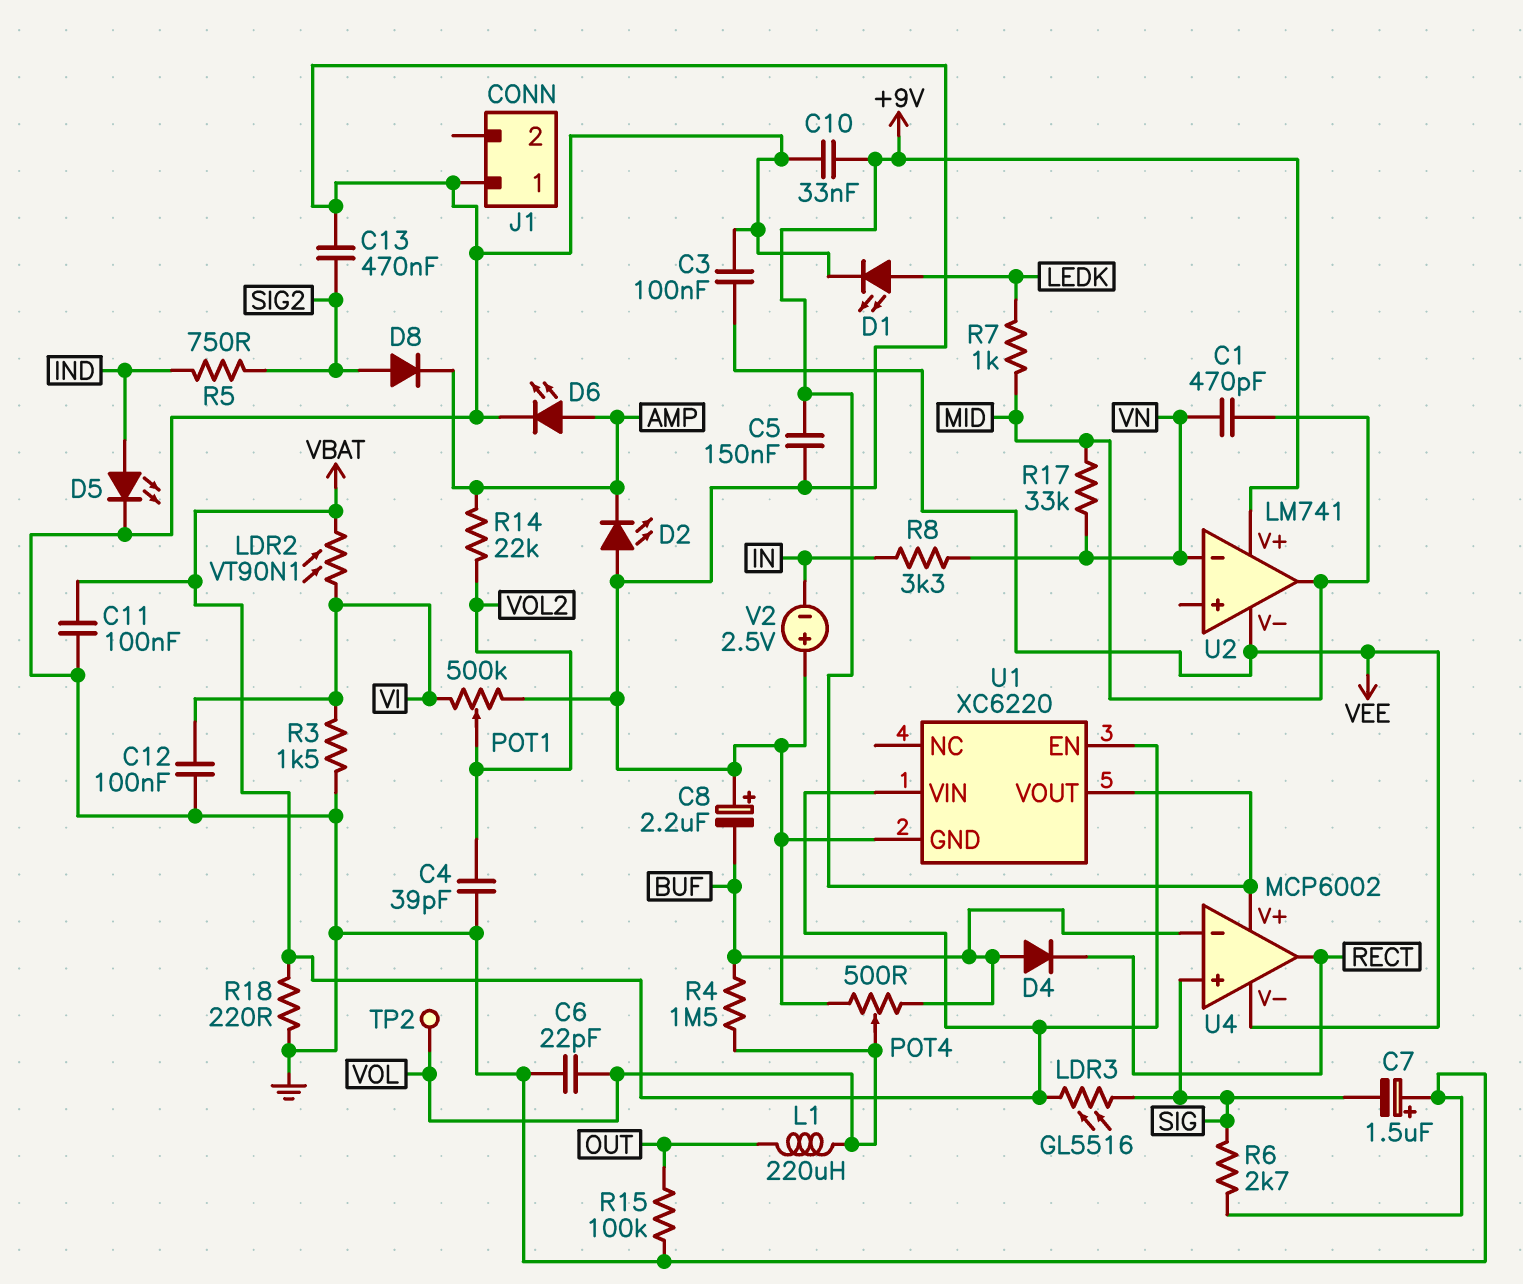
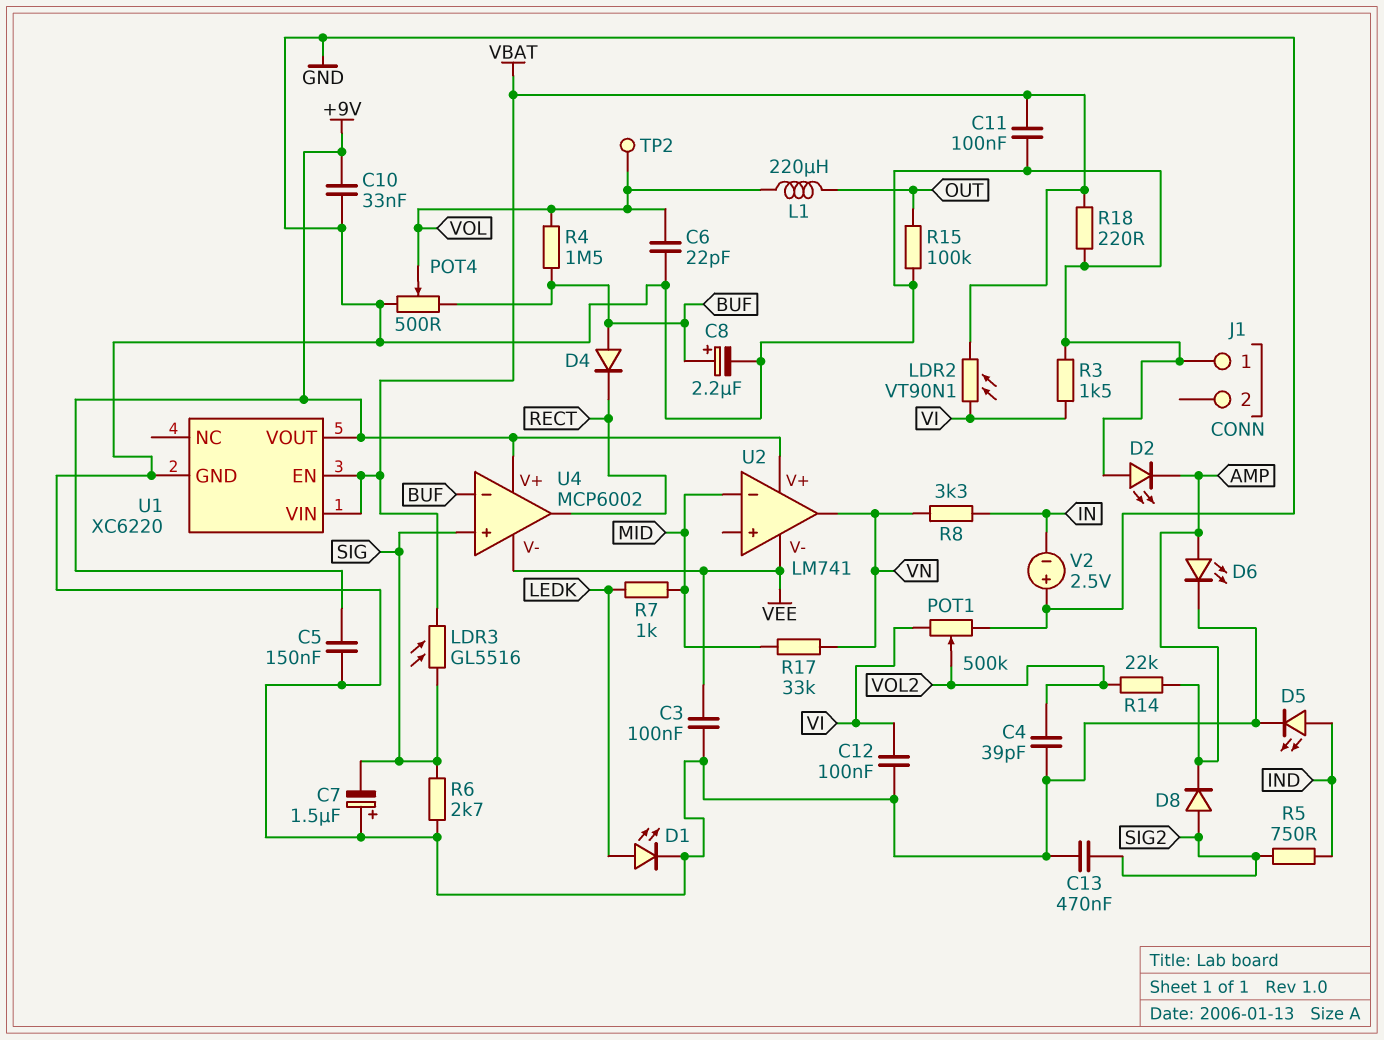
C1: 470pF (MID, VN) -> none
C8: 2.2uF (plus GND, minus BUF) -> 2.2uF (plus BUF, minus GND)
U2 pin in-: VN -> MID
U2 pin out: MID -> VN

